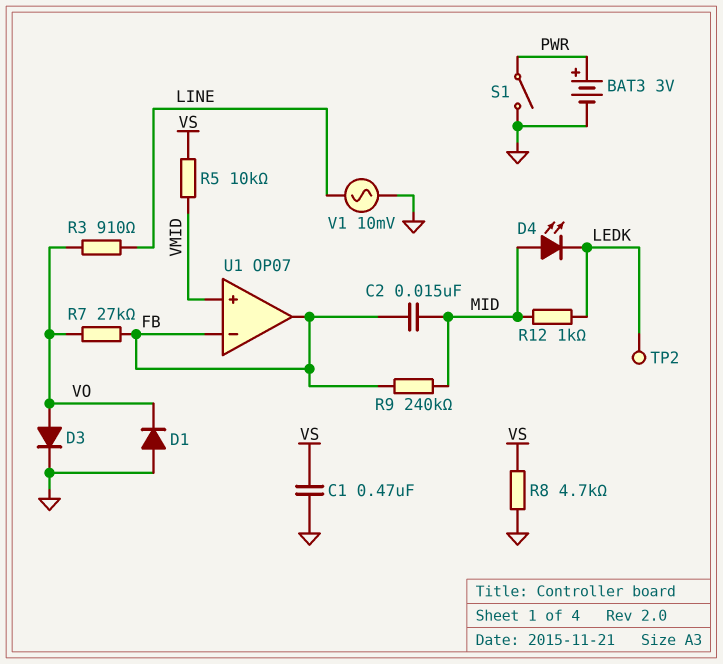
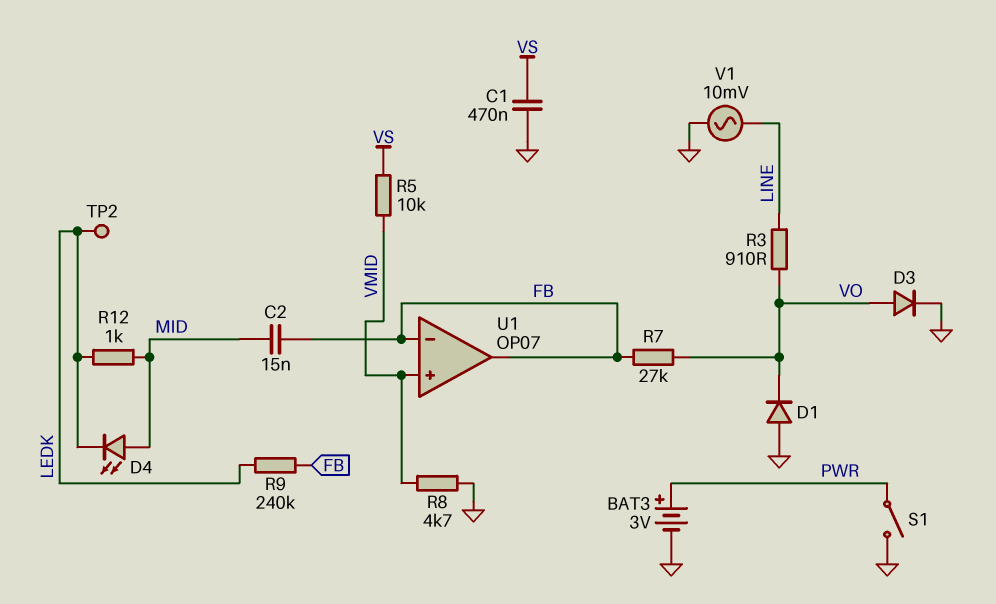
R8: 4.7k (GND, VS) -> 4.7k (GND, VMID)
R9: 240k (FB, MID) -> 240k (FB, LEDK)

